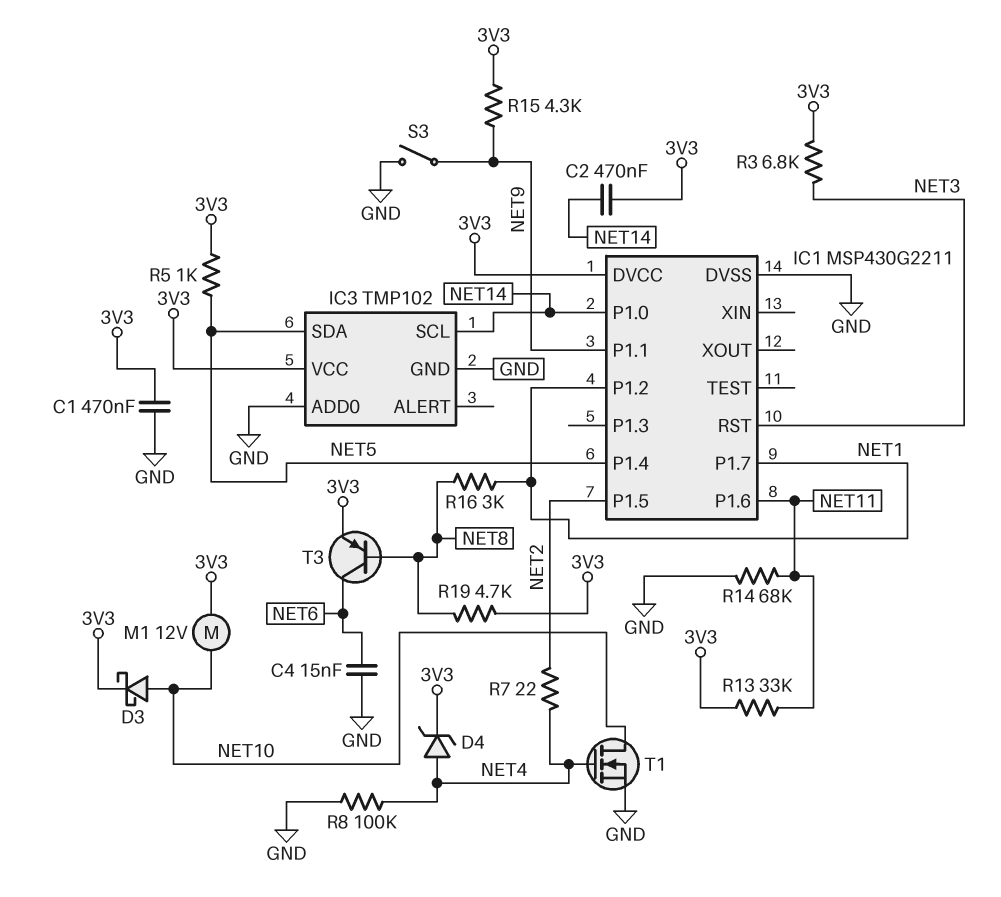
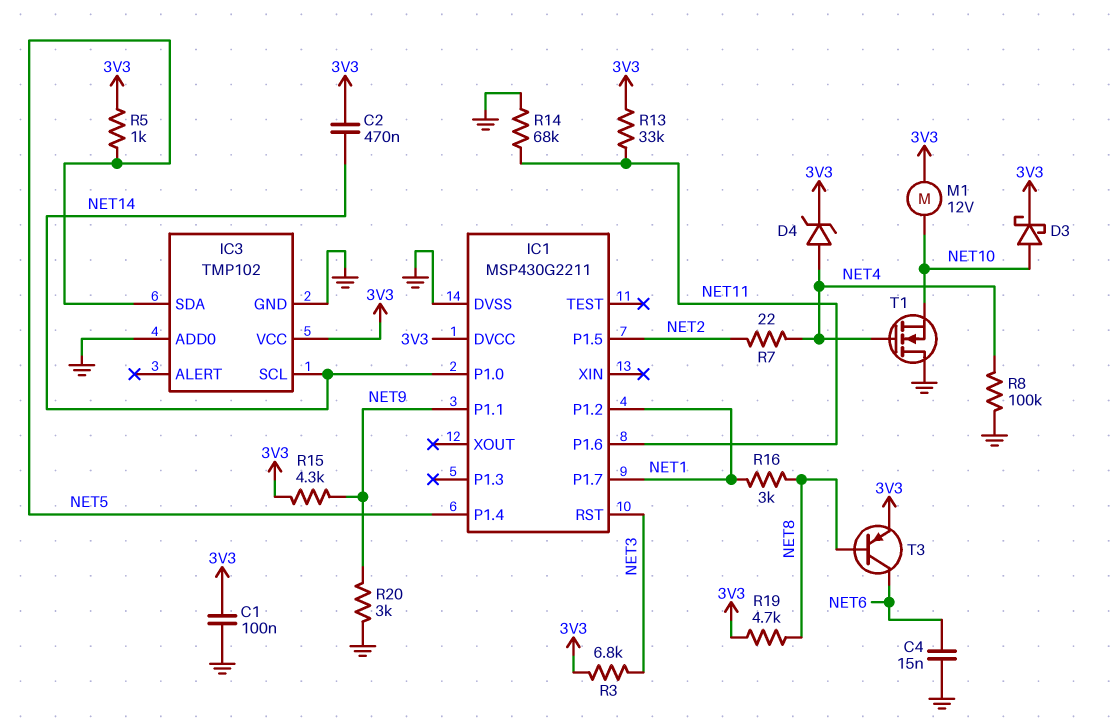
C1: 470nF (3V3, GND) -> 100nF (3V3, GND)
R20: none -> 3k (GND, NET9)
S3: switch (GND, NET9) -> none
T1: NMOS (G NET4, D NET10, S GND) -> NMOS (G NET4, D GND, S NET10)

